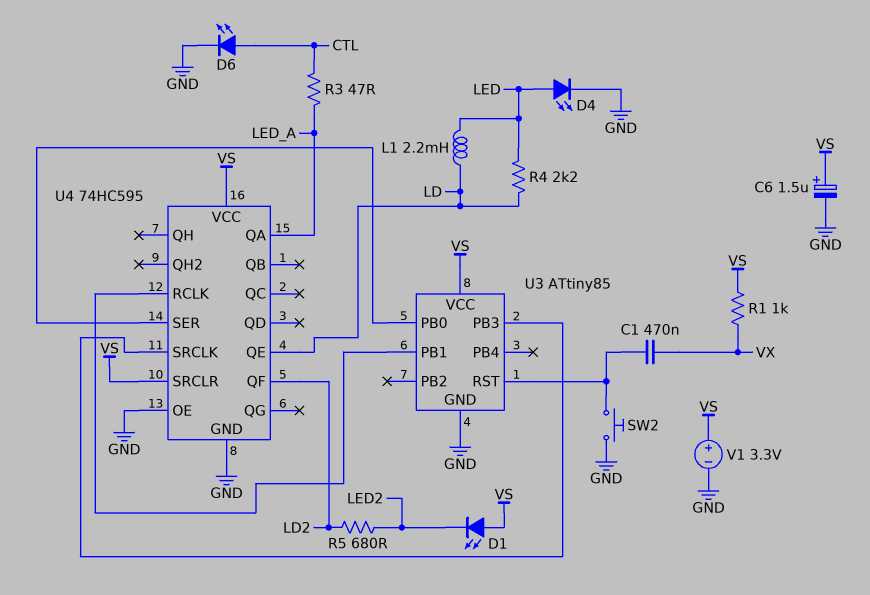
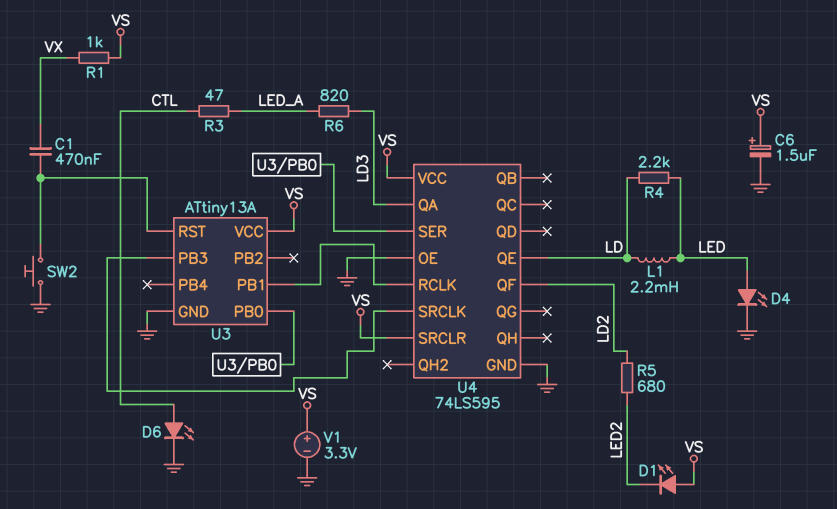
R6: none -> 820 (LD3, LED_A)
U3: ATtiny85 -> ATtiny13A
U4: 74HC595 -> 74LS595
U4 pin QA: LED_A -> LD3

